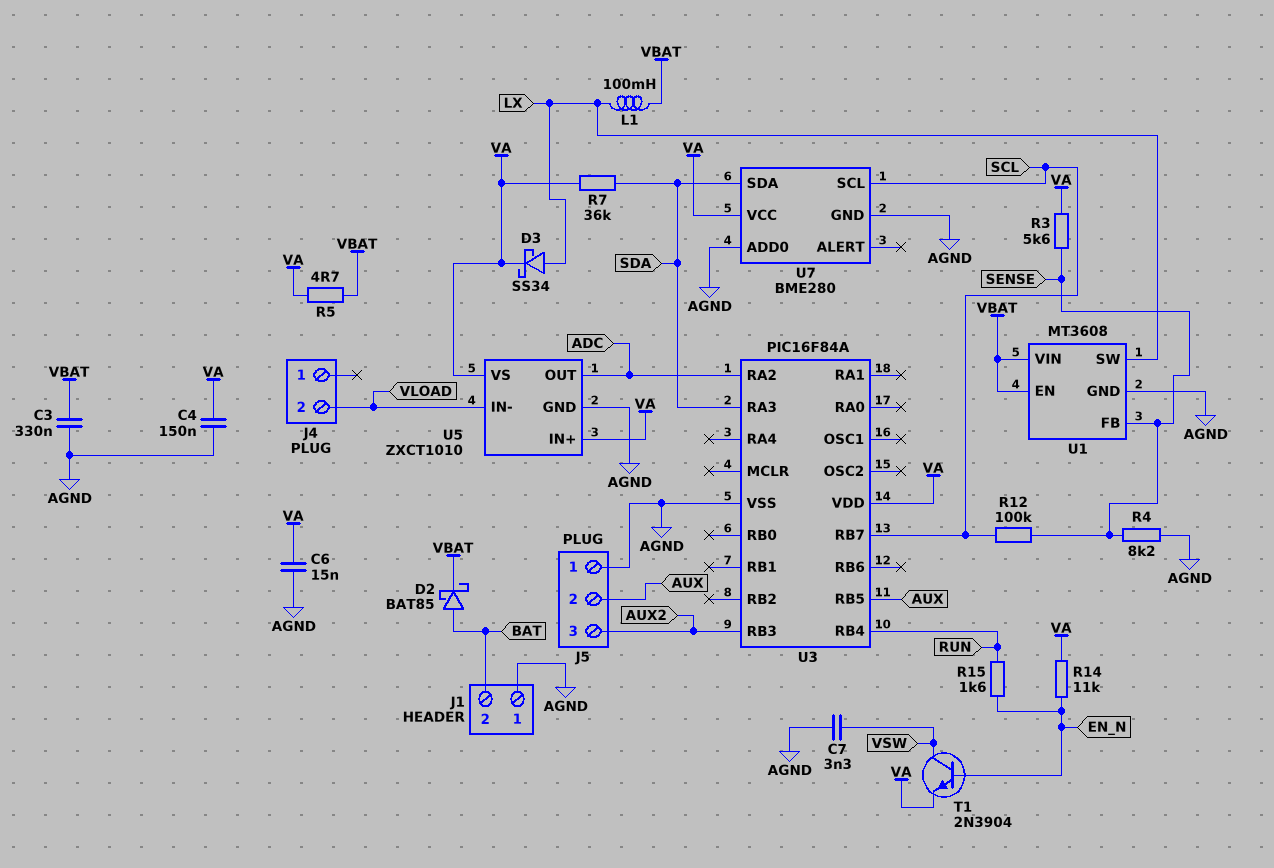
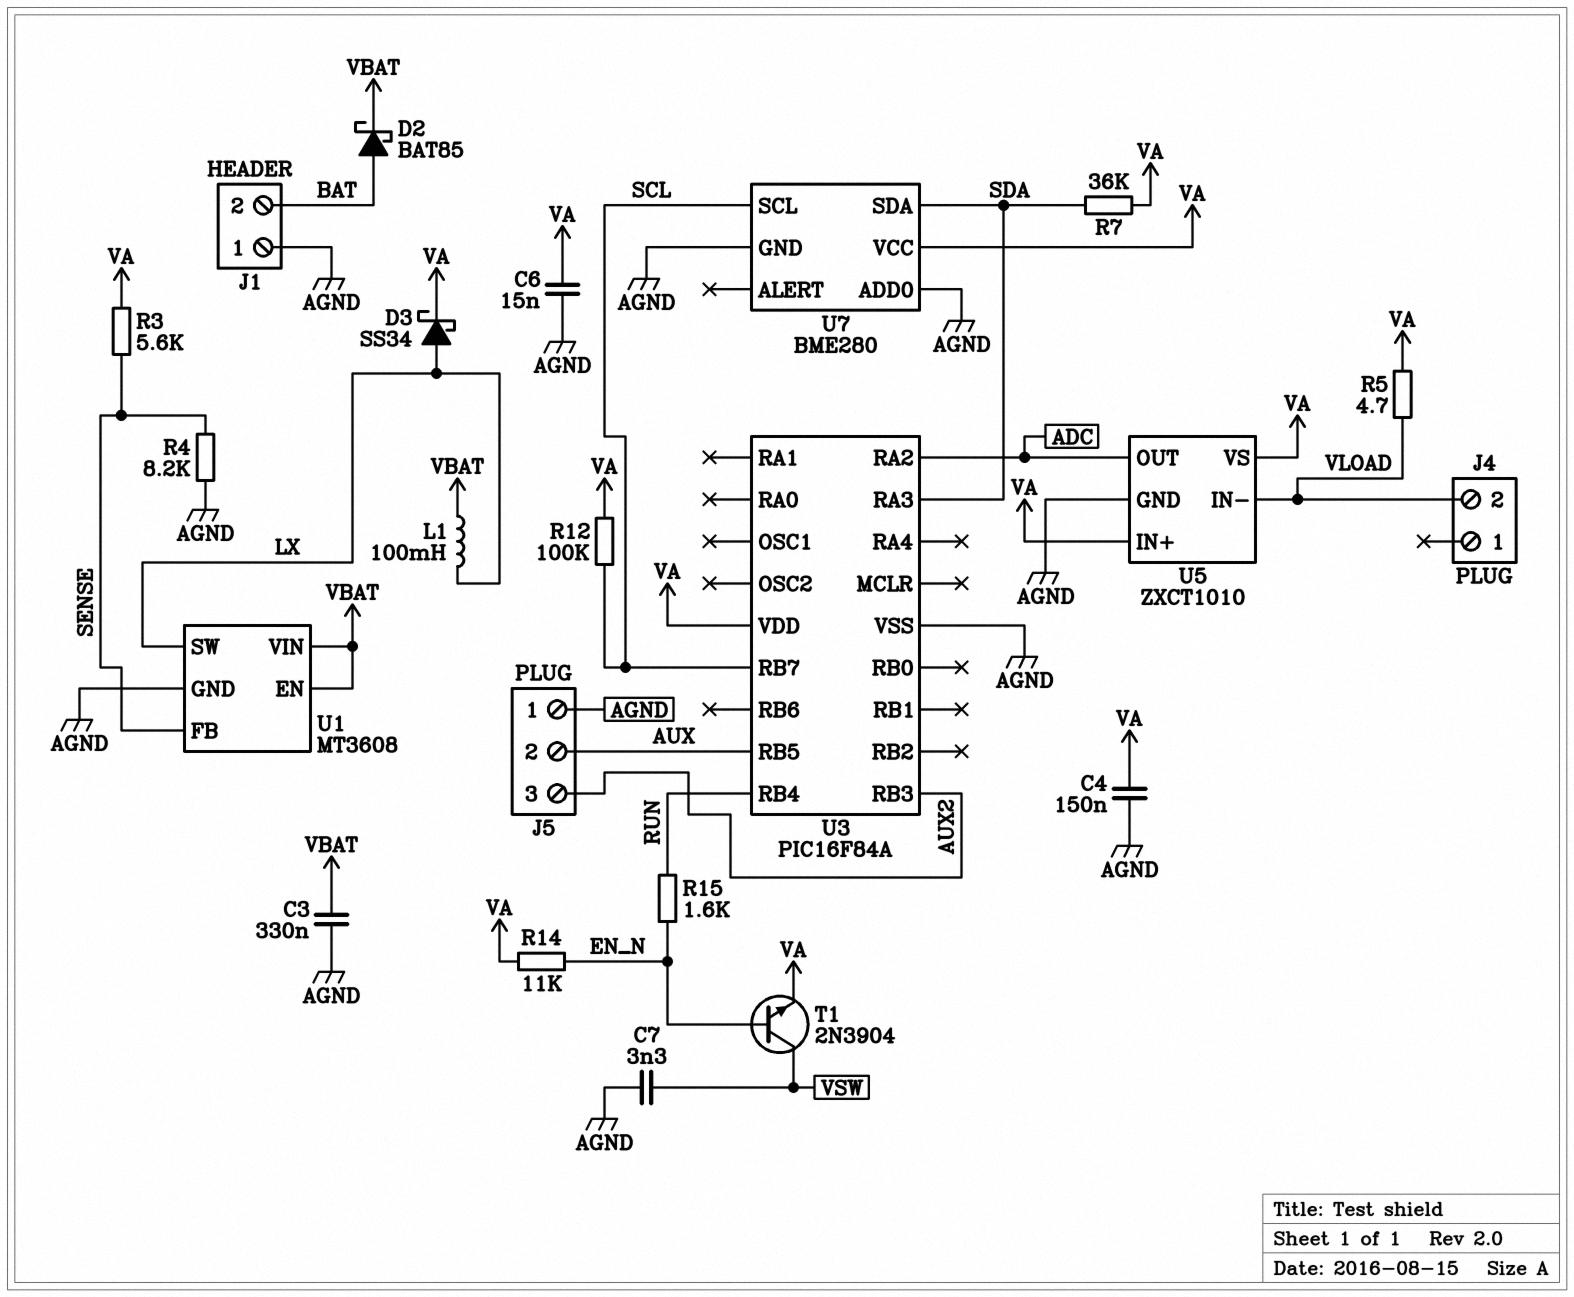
R5: 4.7 (VA, VBAT) -> 4.7 (VA, VLOAD)
R12: 100k (SCL, SENSE) -> 100k (SCL, VA)

